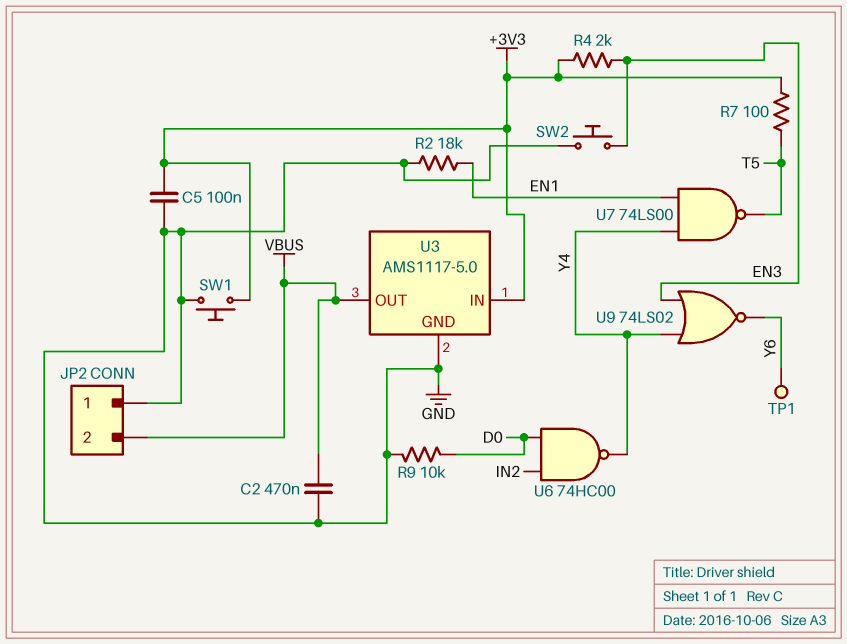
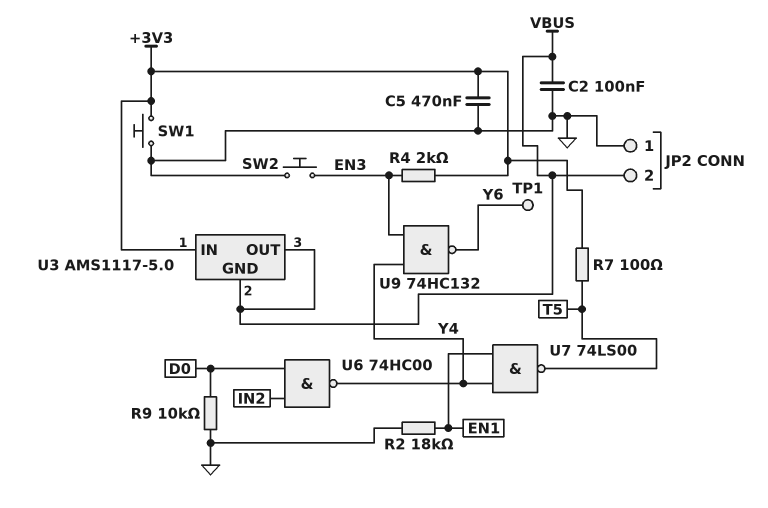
C2: 470nF (GND, VBUS) -> 100nF (GND, VBUS)
C5: 100nF (+3V3, GND) -> 470nF (+3V3, GND)
U3 pin GND: GND -> VBUS
U9: NOR 74LS02 (in EN3, in Y4, out Y6) -> NAND 74HC132 (in EN3, in Y4, out Y6)

